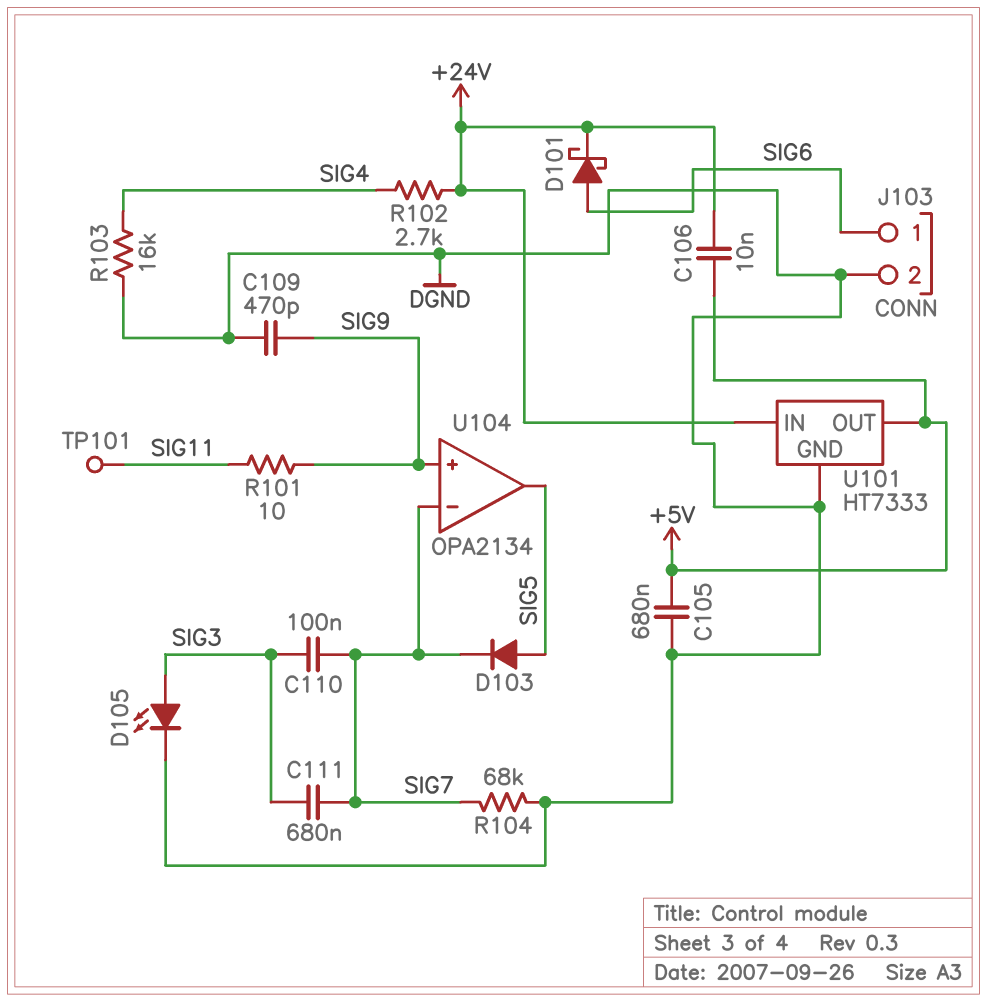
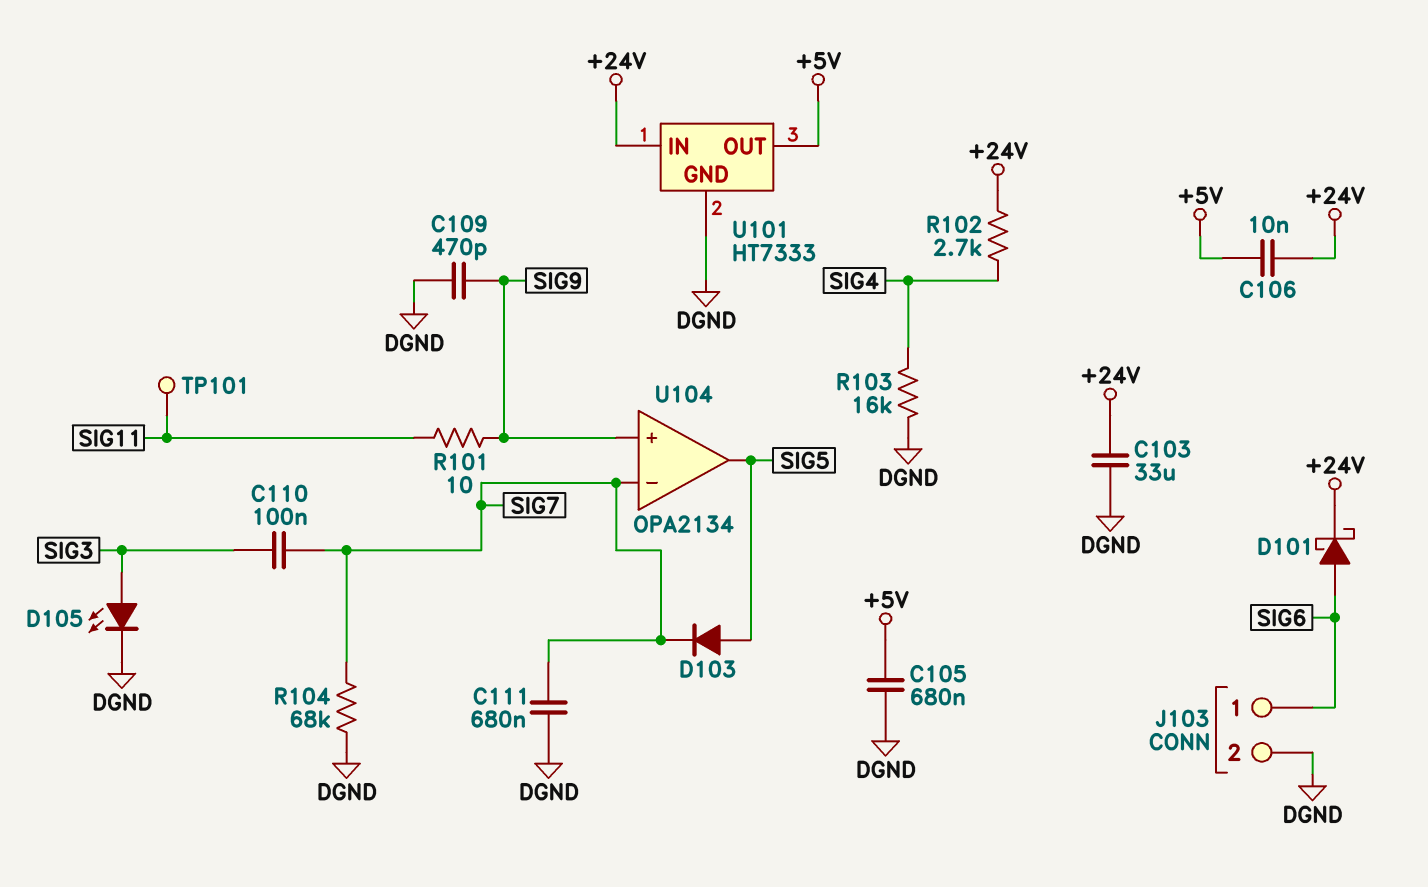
C103: none -> 33uF (+24V, DGND)
C111: 680nF (SIG3, SIG7) -> 680nF (DGND, SIG7)

